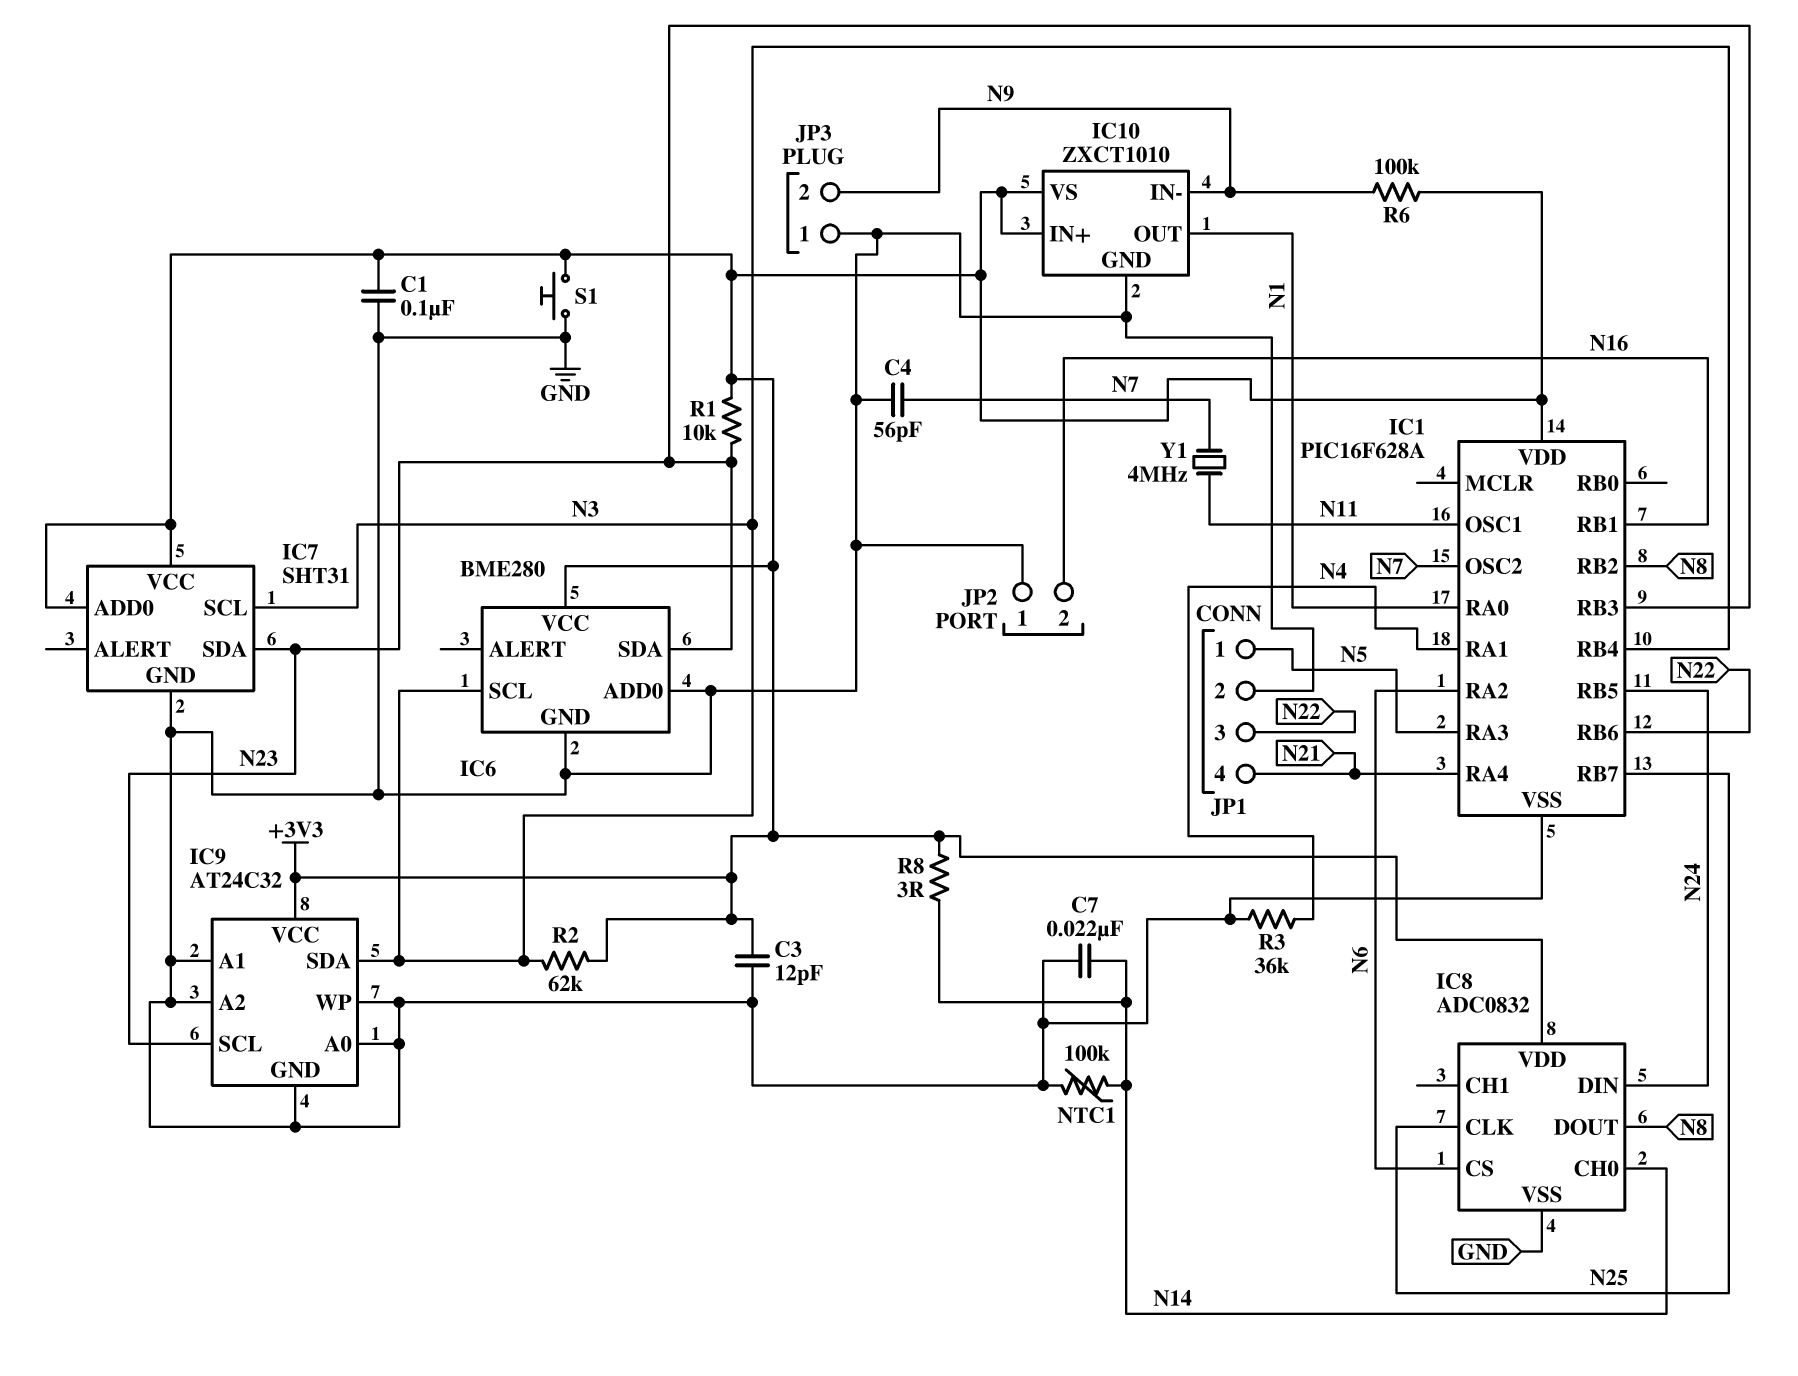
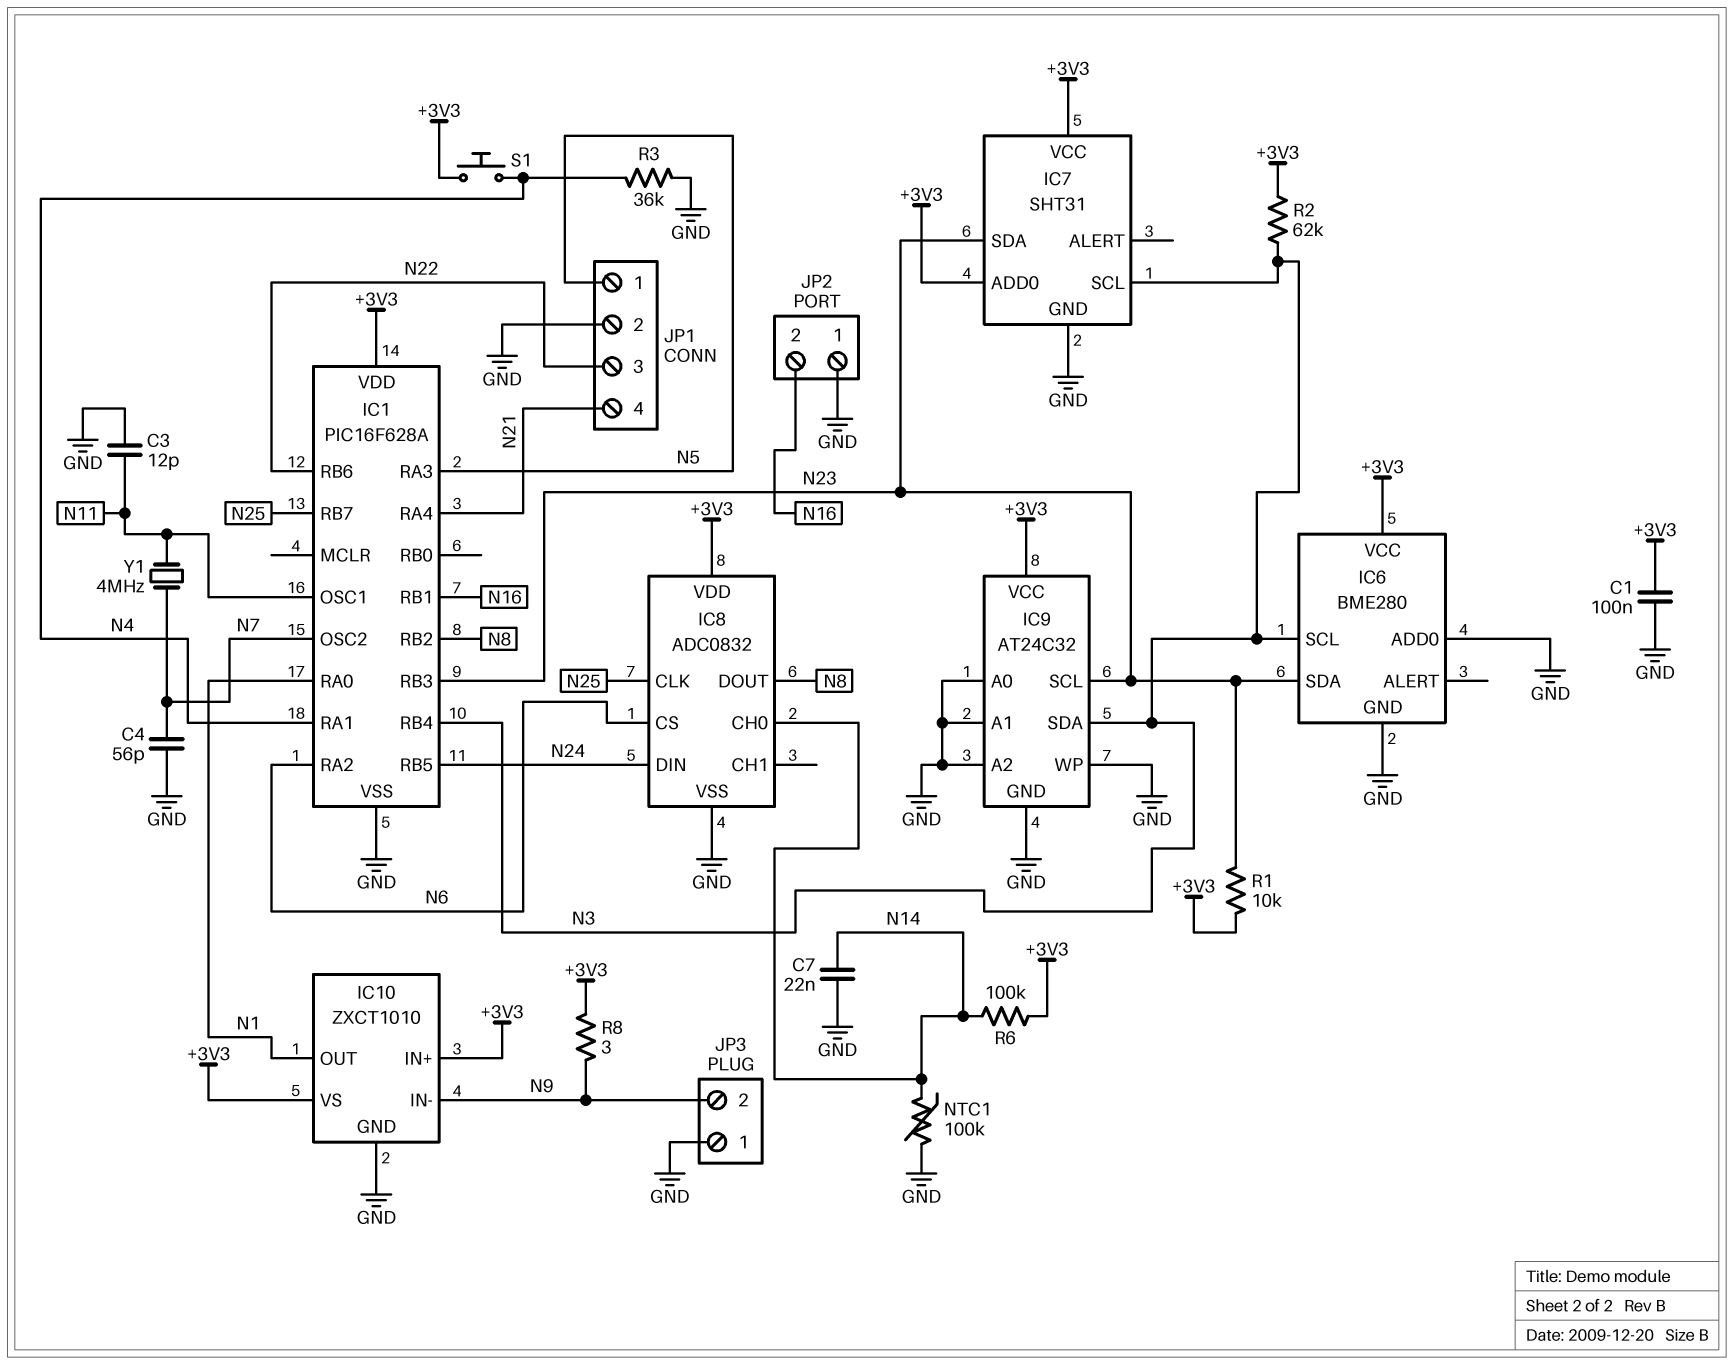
C3: 12pF (+3V3, GND) -> 12pF (GND, N11)
R6: 100k (+3V3, N9) -> 100k (+3V3, N14)
R8: 3 (+3V3, N14) -> 3 (+3V3, N9)
S1: button (+3V3, GND) -> button (+3V3, N4)

